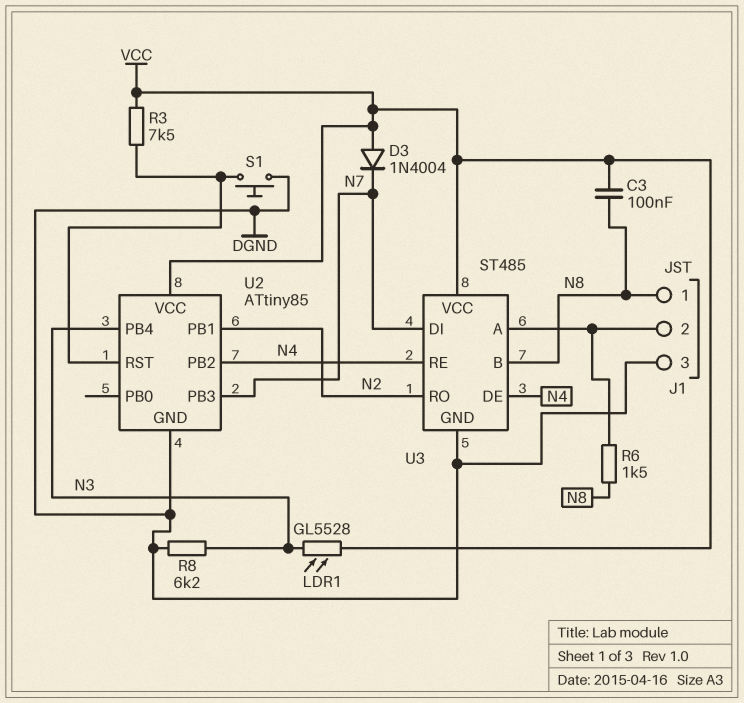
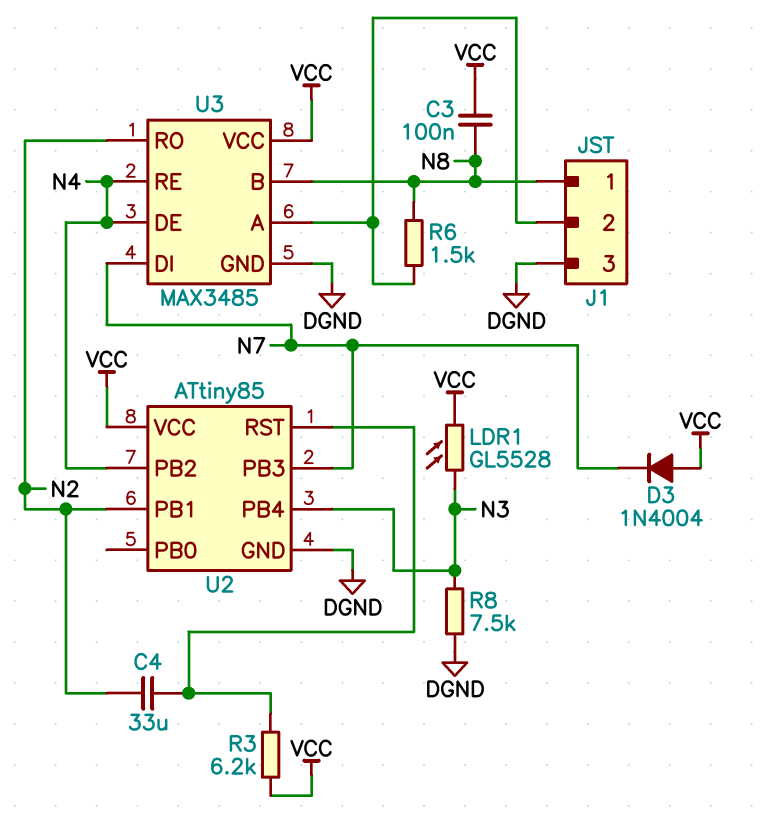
C4: none -> 33uF (N2, U2/RST)
R3: 7.5k (U2/RST, VCC) -> 6.2k (U2/RST, VCC)
R8: 6.2k (DGND, N3) -> 7.5k (DGND, N3)
S1: button (DGND, U2/RST) -> none
U3: ST485 -> MAX3485

